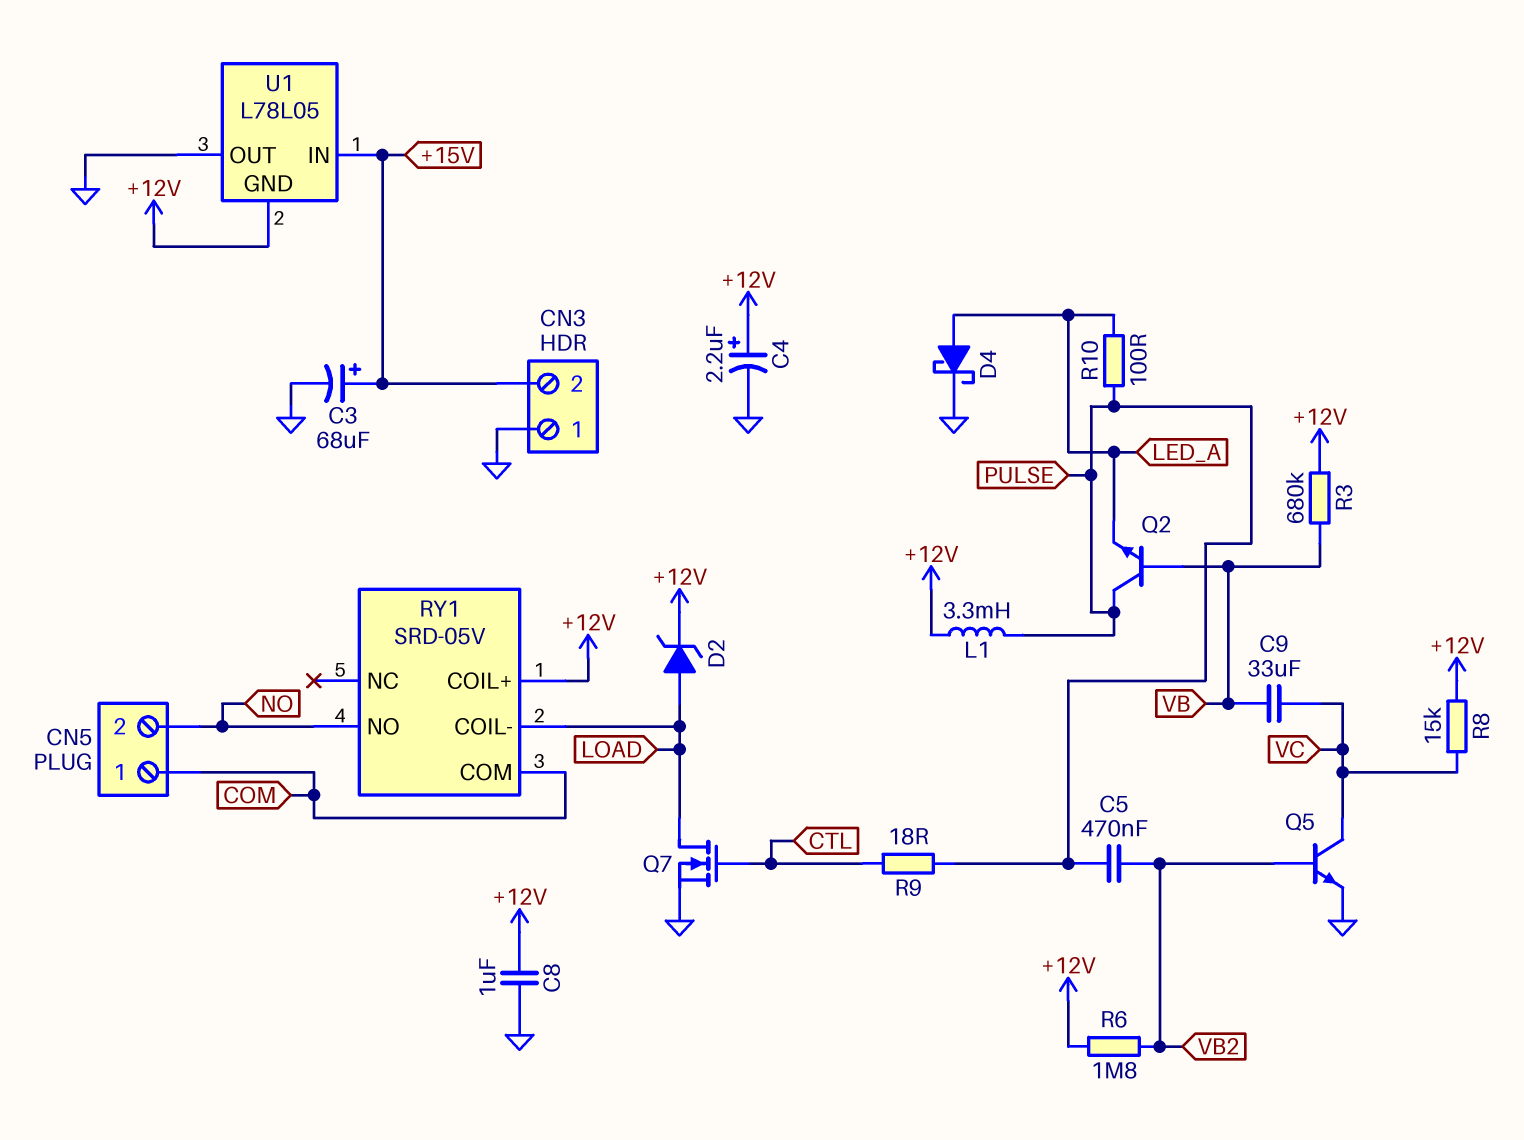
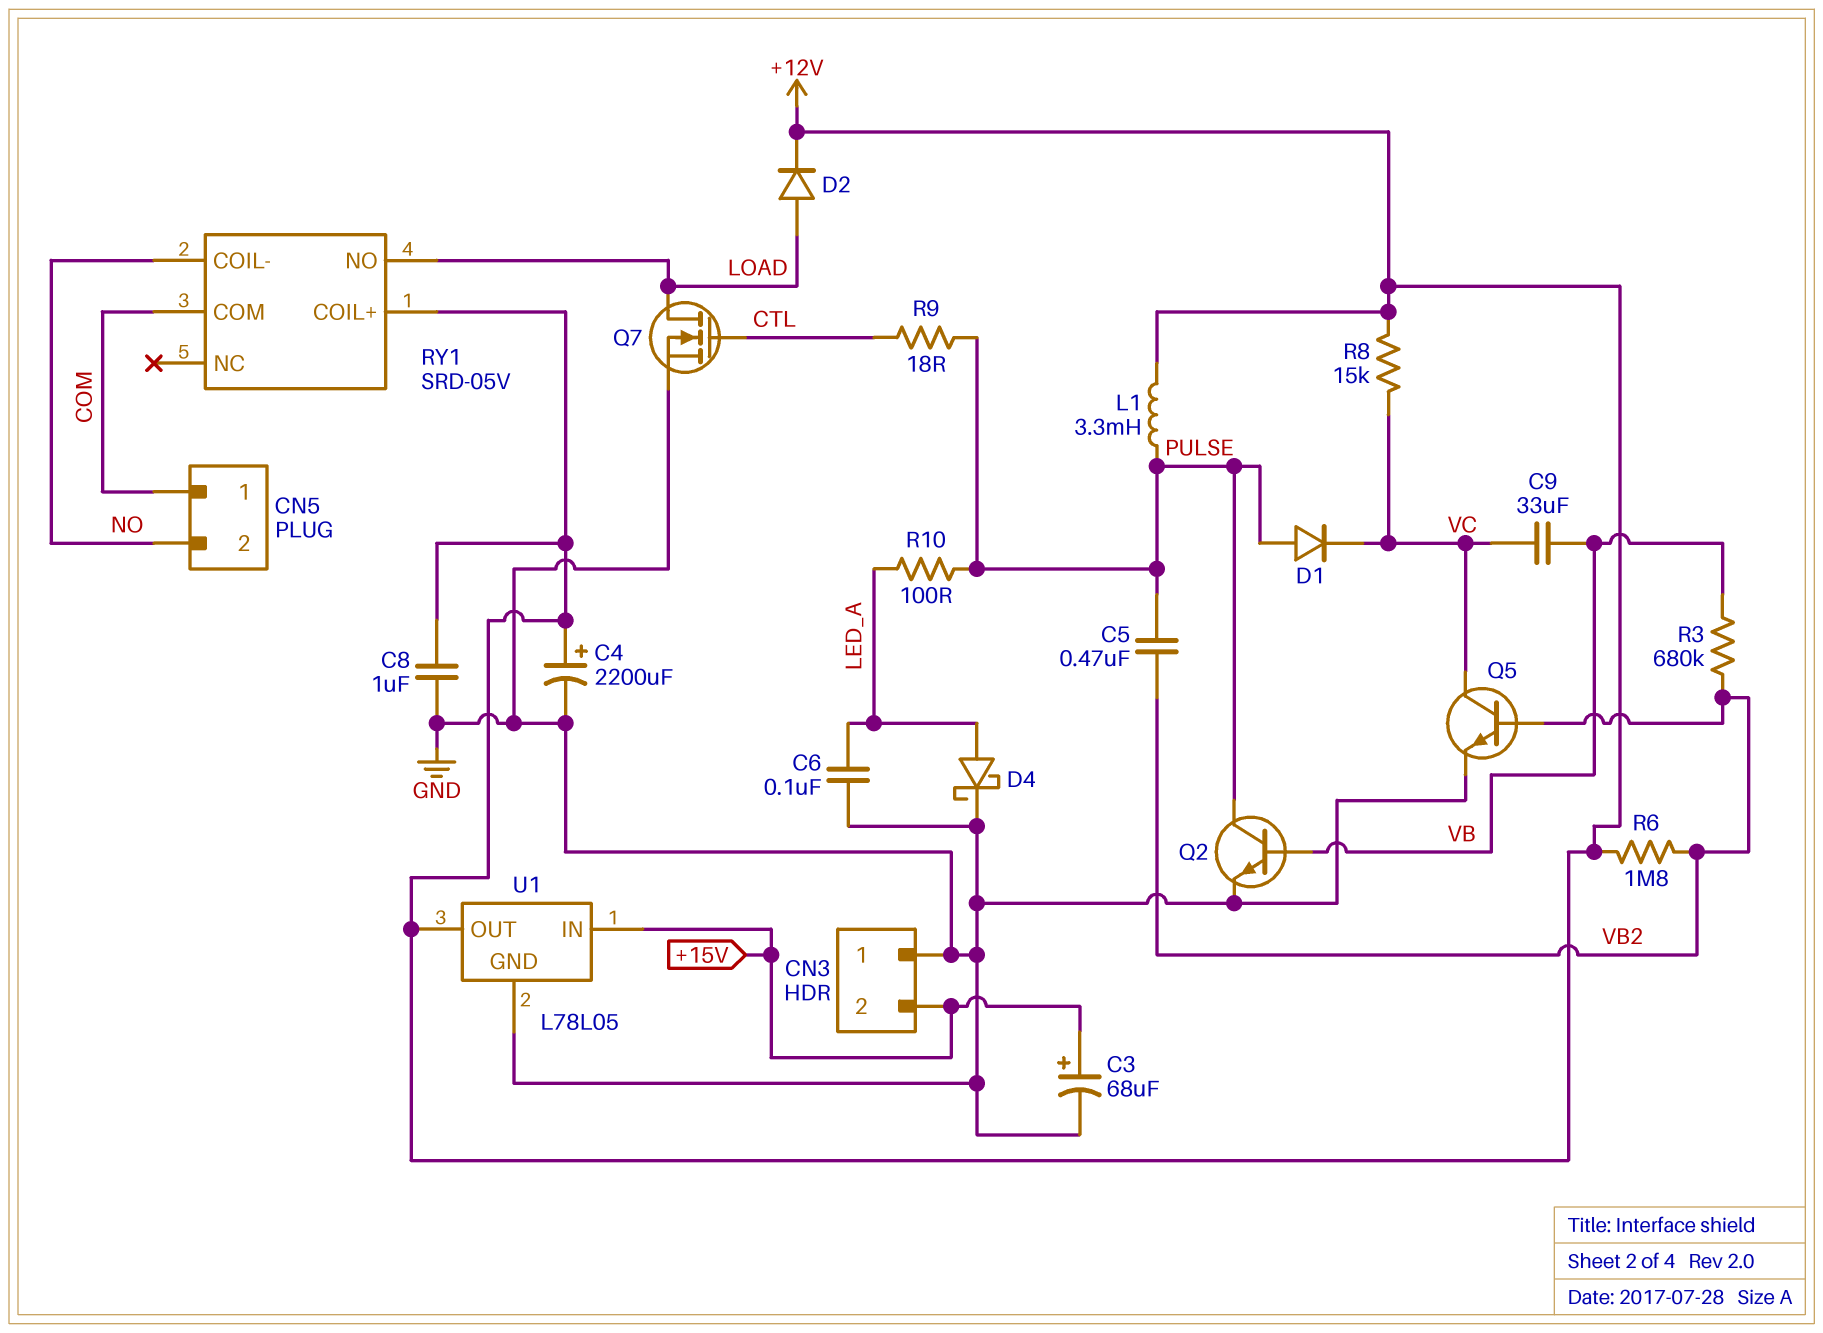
C4: 2.2uF (plus +12V, minus GND) -> 2200uF (plus +12V, minus GND)
C6: none -> 100nF (GND, LED_A)
D1: none -> diode (A PULSE, K VC)
D2: zener (A LOAD, K +12V) -> diode (A LOAD, K +12V)
Q2: NPN (B VB, C PULSE, E LED_A) -> NPN (B VB, C PULSE, E GND)
R3: 680k (+12V, VB) -> 680k (VB, VB2)
RY1 pin COIL-: LOAD -> NO
RY1 pin NO: NO -> LOAD
U1 pin GND: +12V -> GND
U1 pin OUT: GND -> +12V

